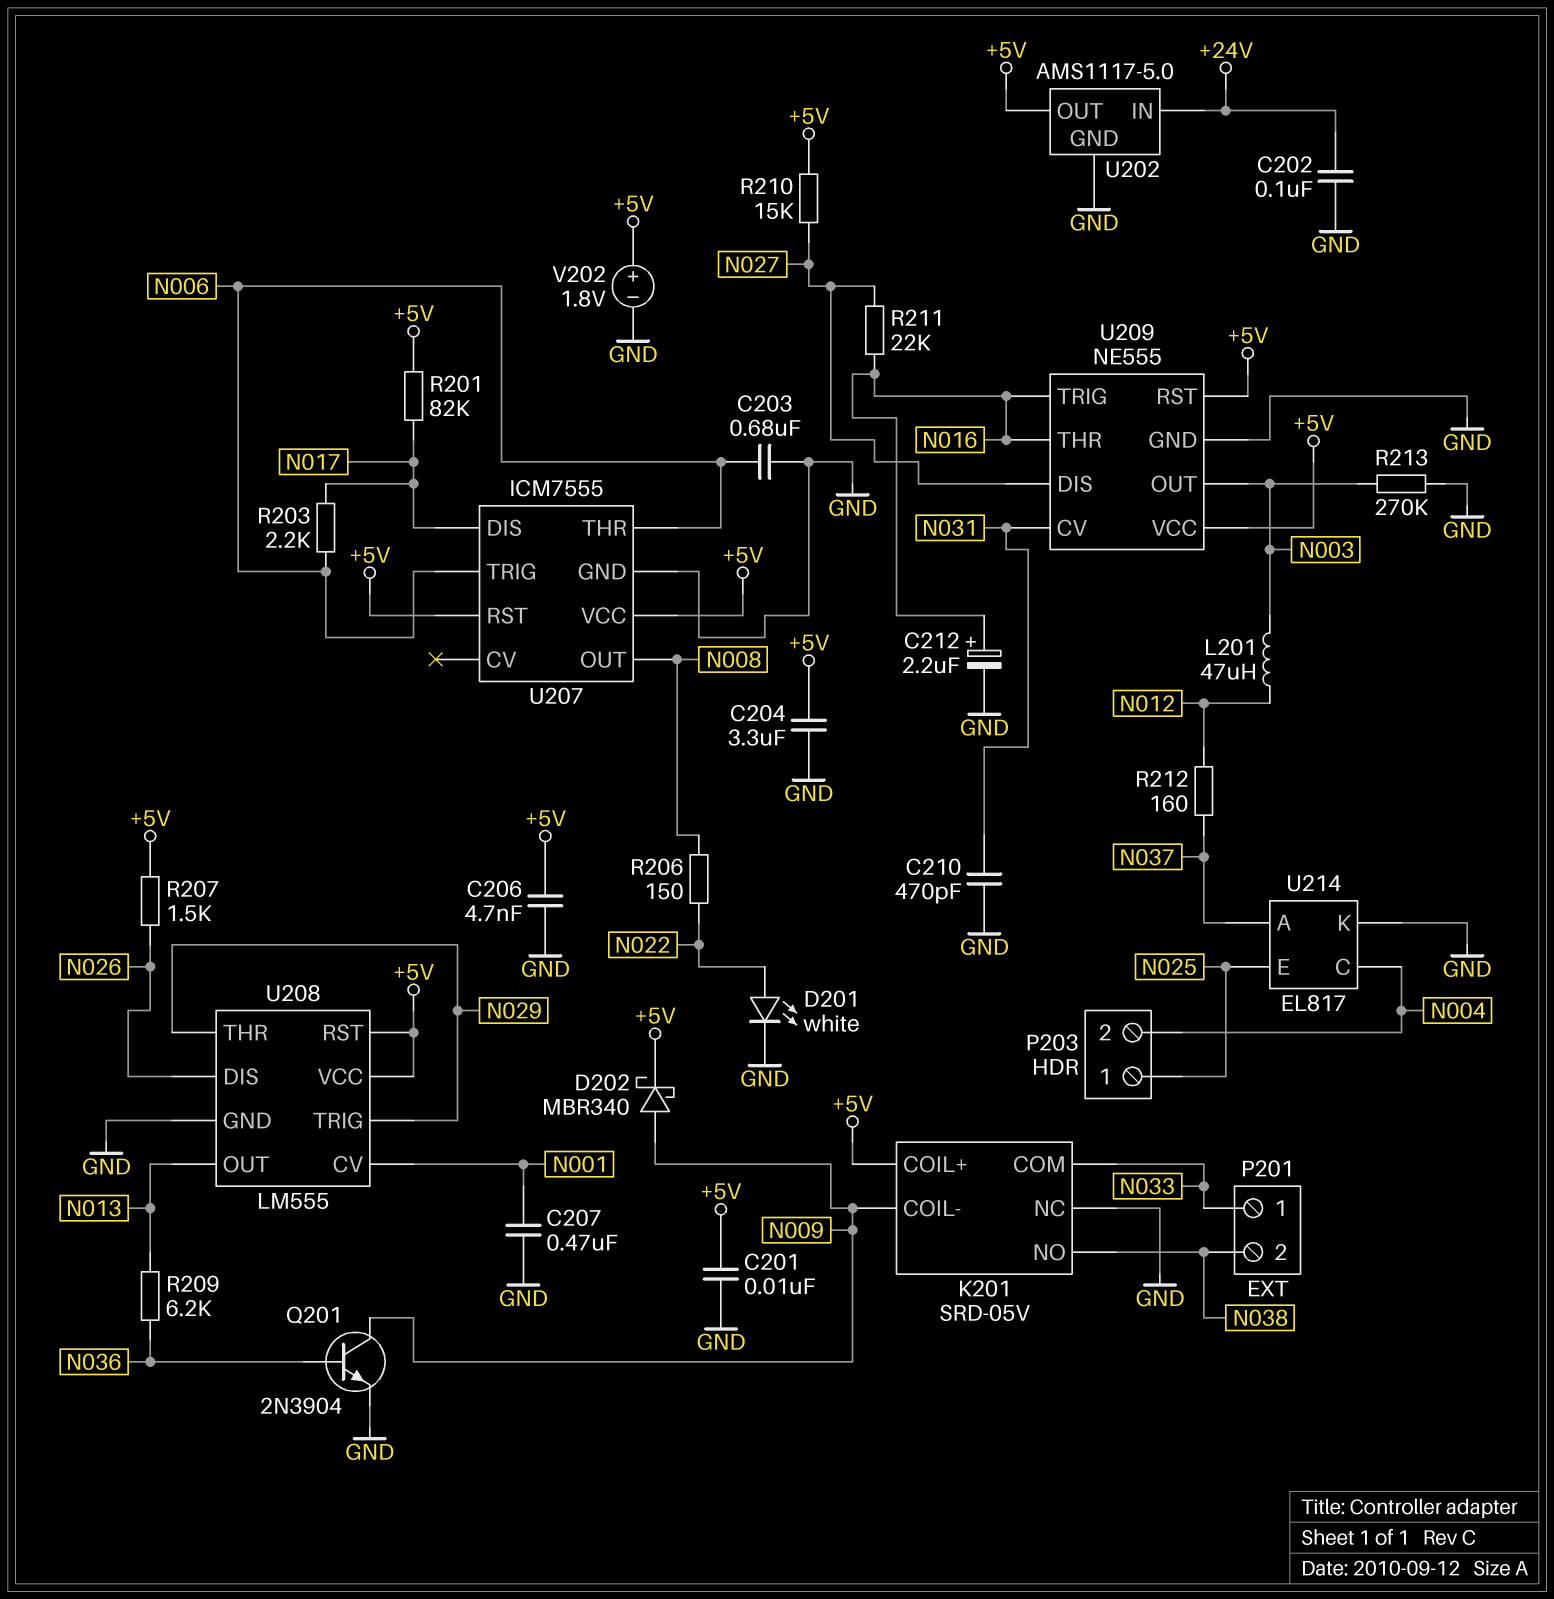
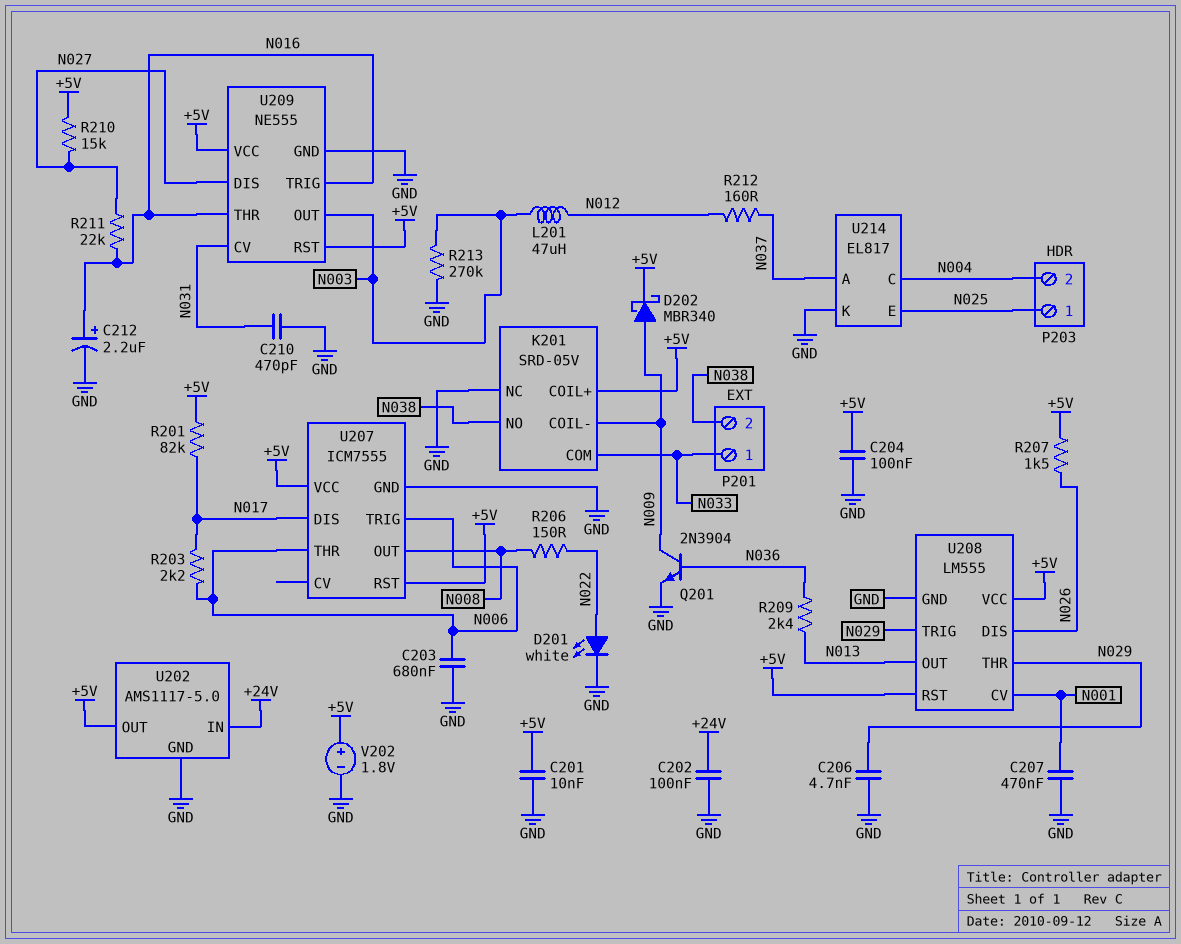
C204: 3.3uF (+5V, GND) -> 100nF (+5V, GND)
C206: 4.7nF (+5V, GND) -> 4.7nF (GND, N029)
R209: 6.2k (N013, N036) -> 2.4k (N013, N036)

